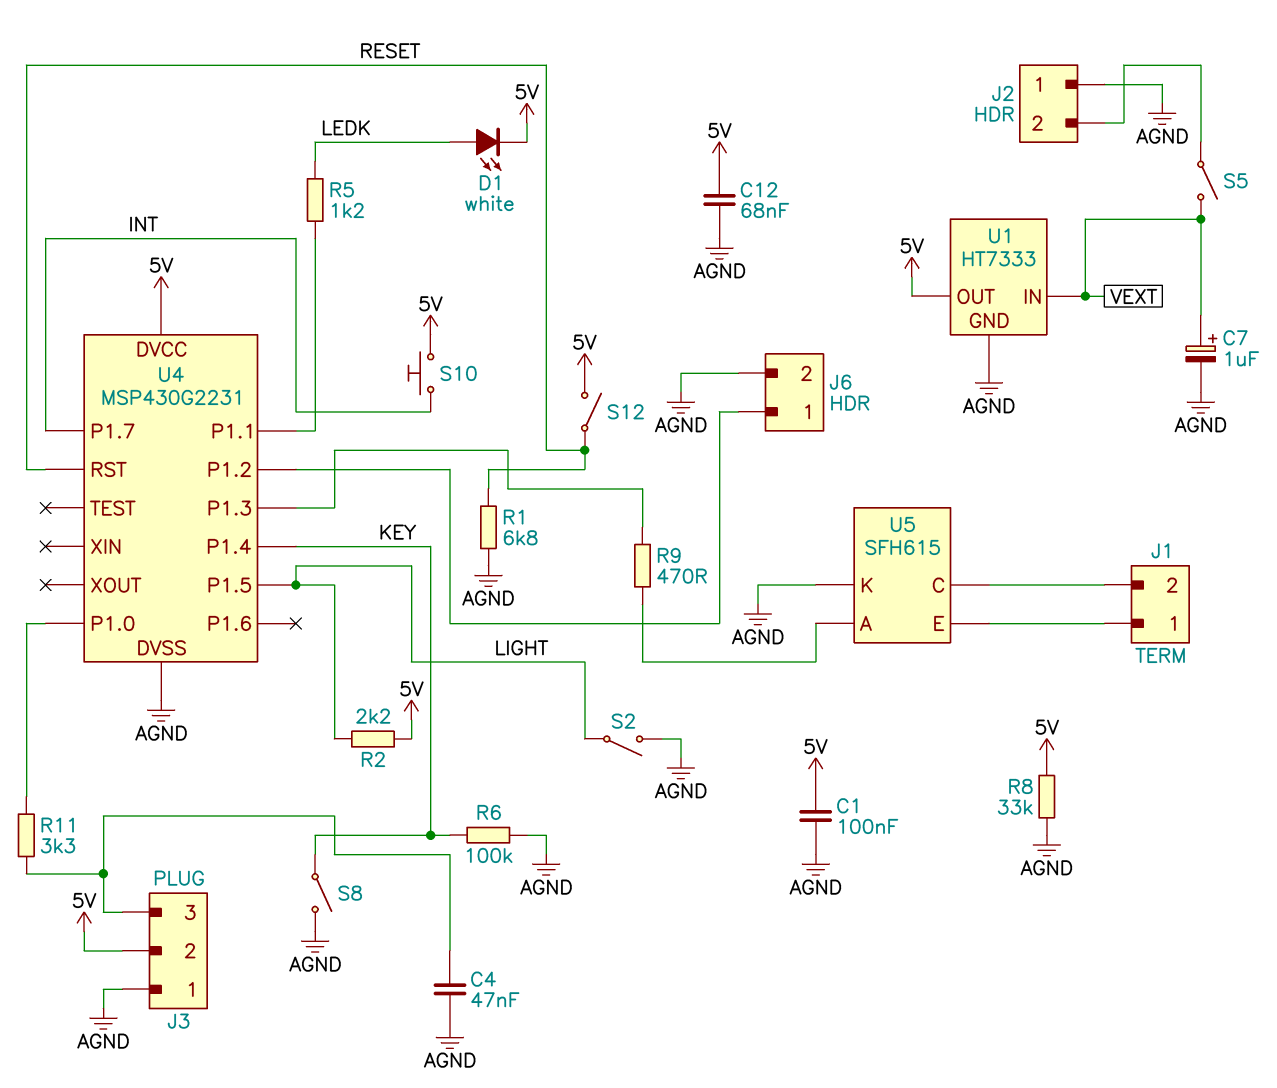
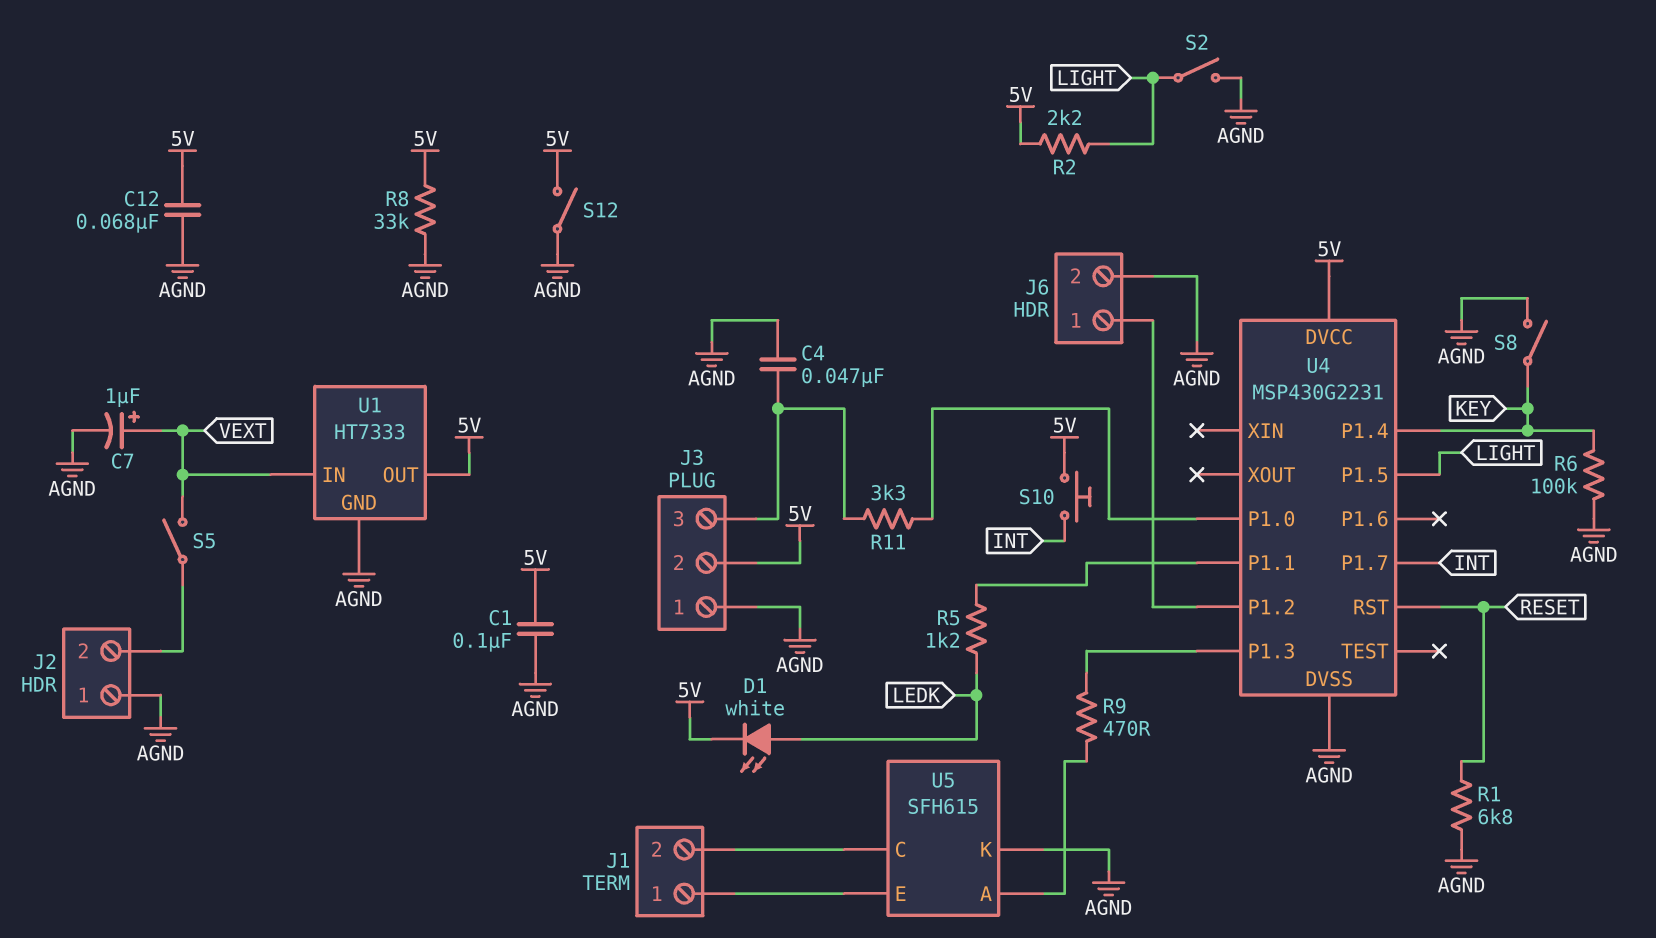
S12: switch (5V, RESET) -> switch (5V, AGND)

